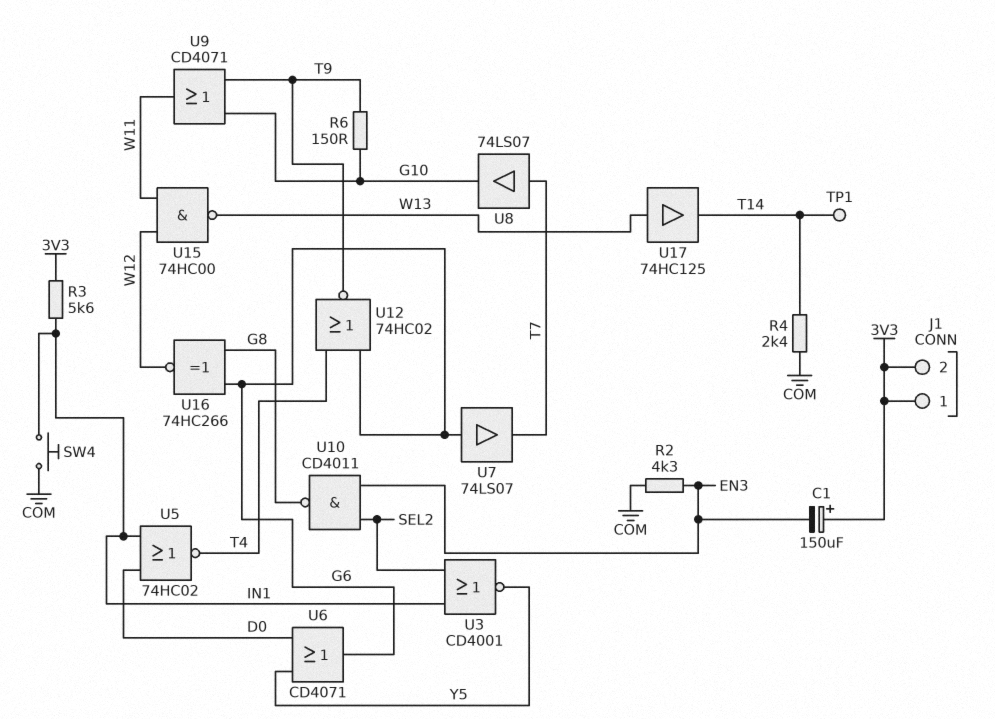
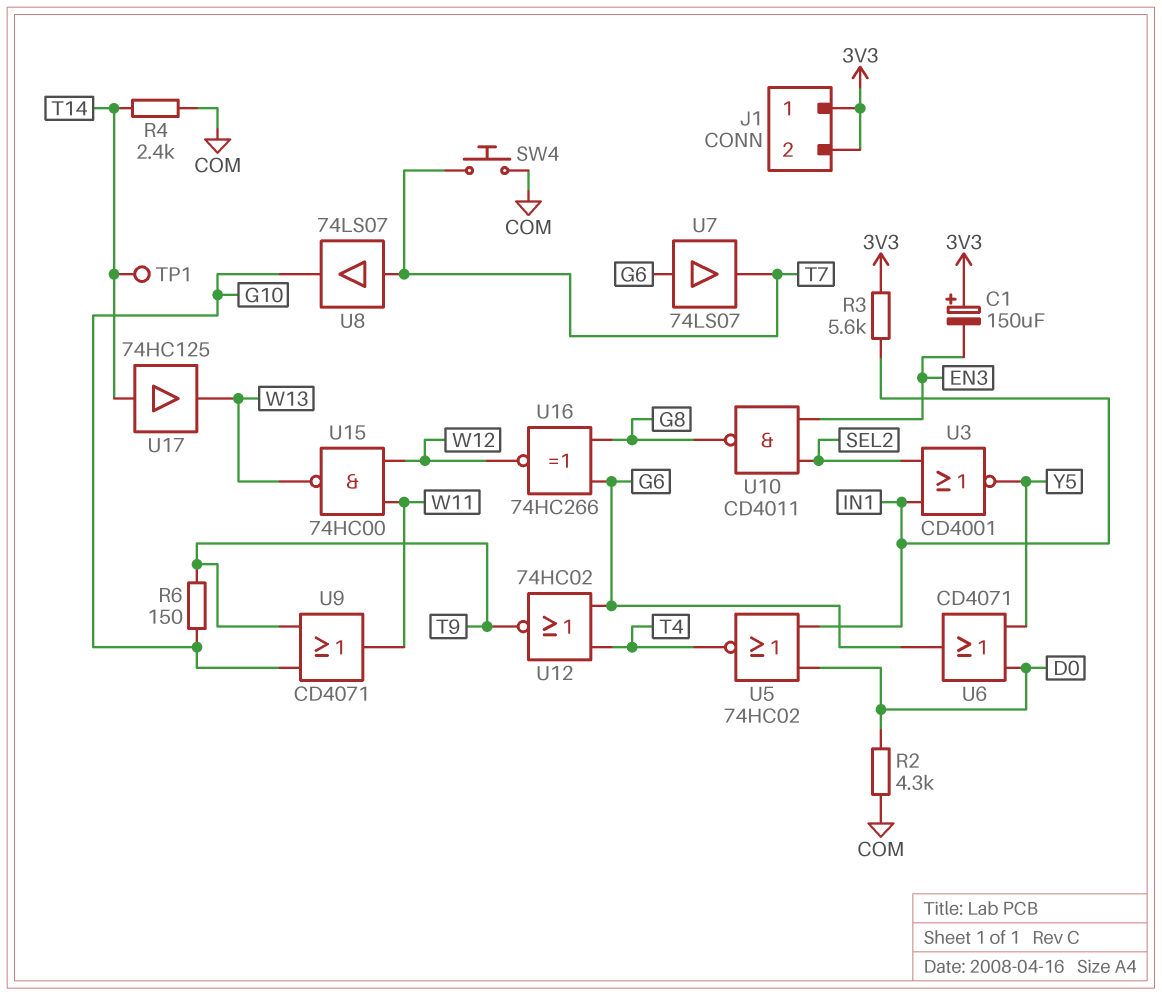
R2: 4.3k (COM, EN3) -> 4.3k (COM, D0)
SW4: button (COM, IN1) -> button (COM, T7)
U17: buffer 74HC125 (in W13, out T14) -> buffer 74HC125 (in T14, out W13)

